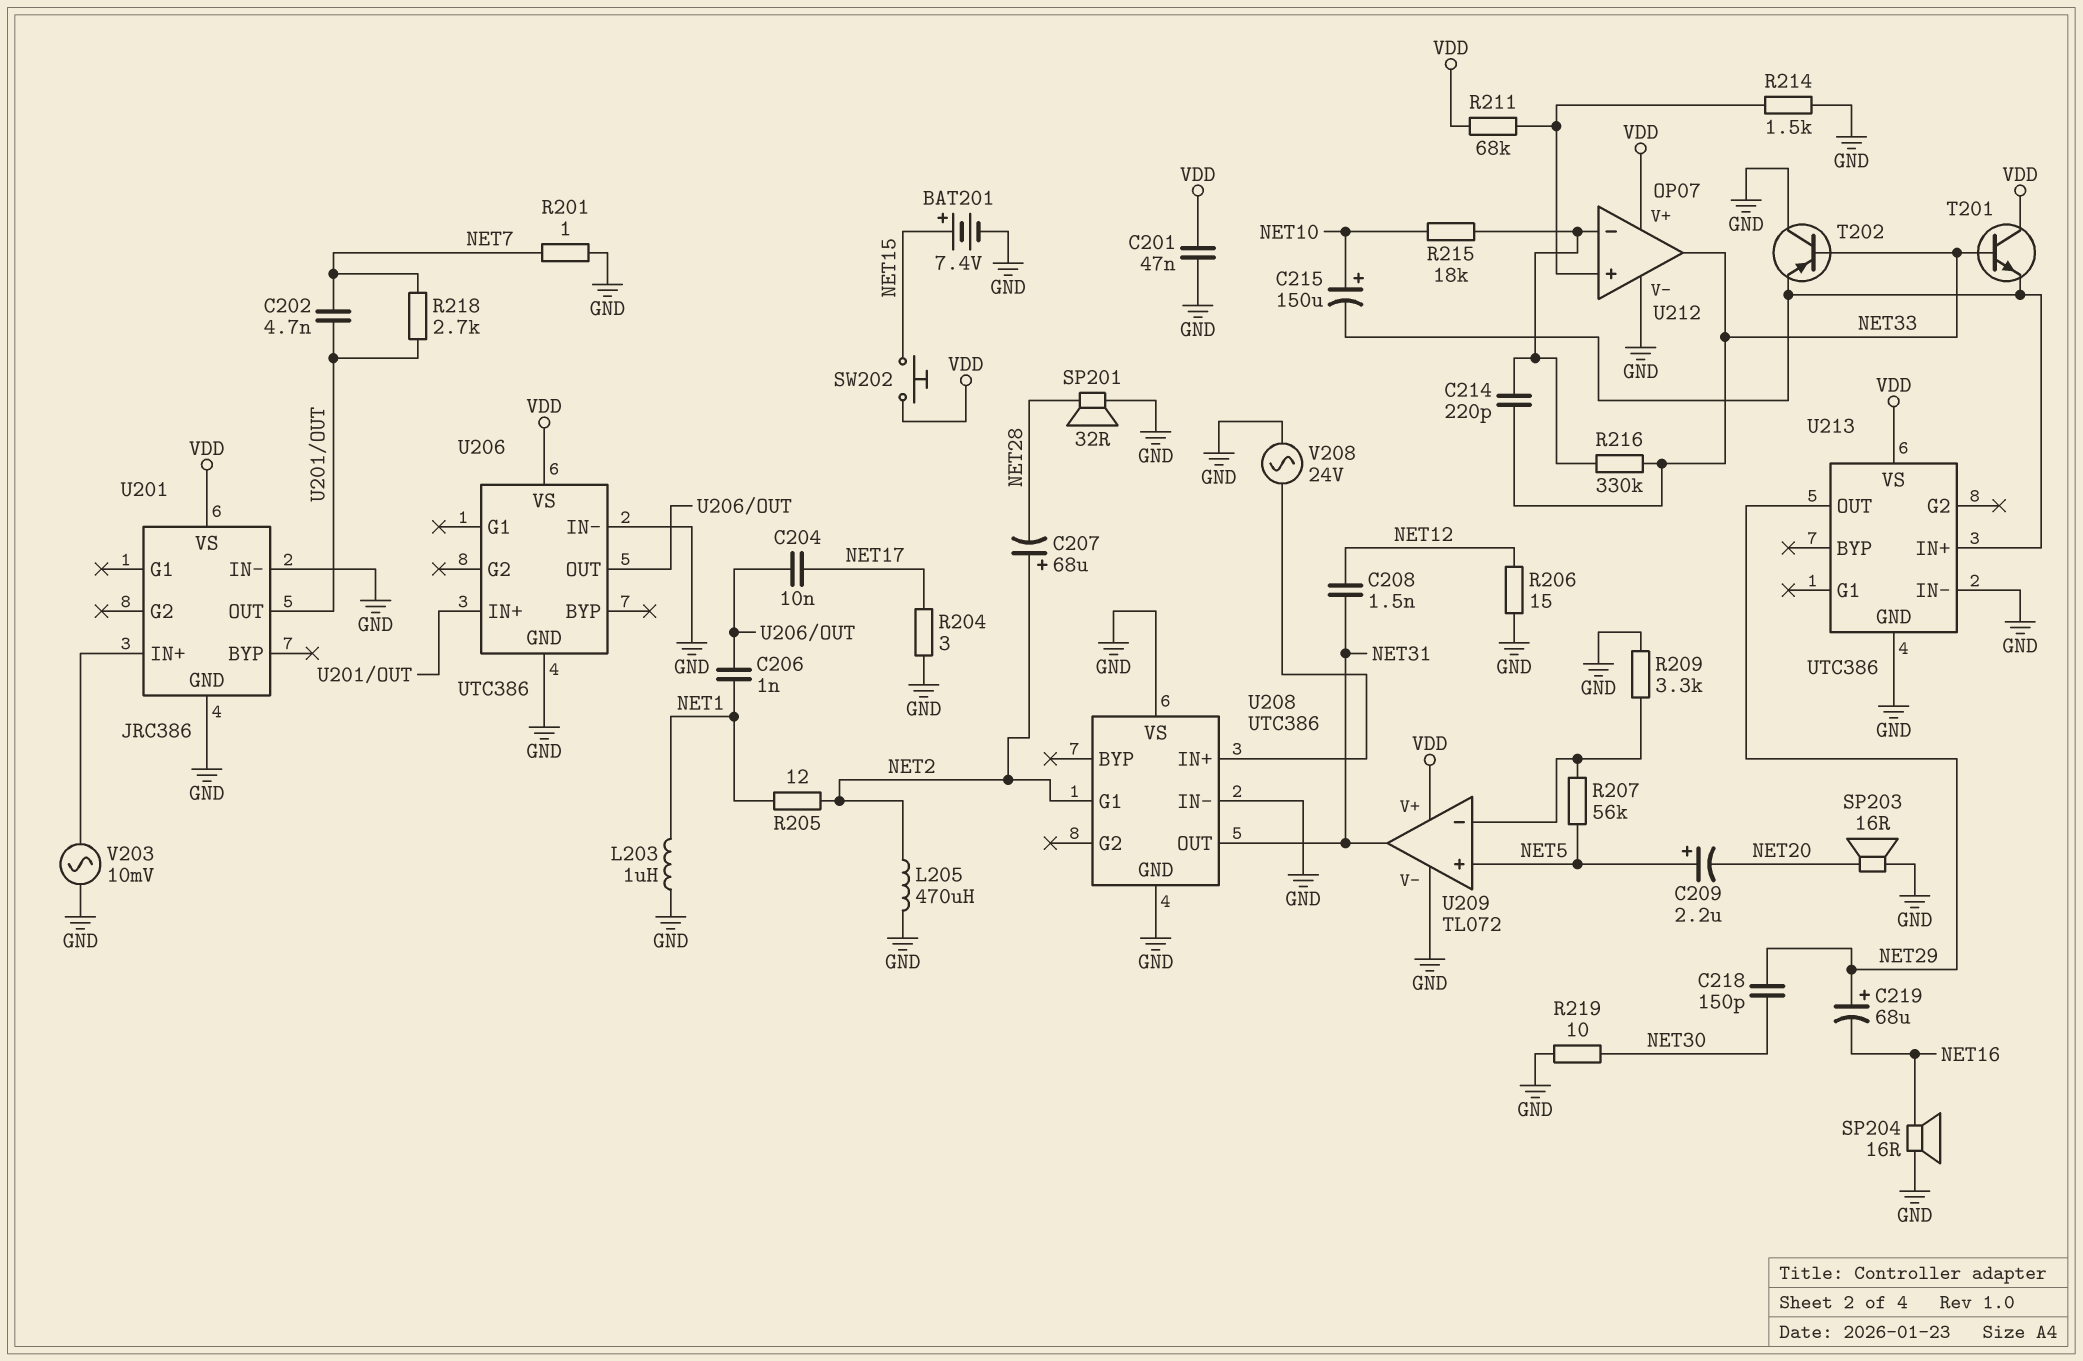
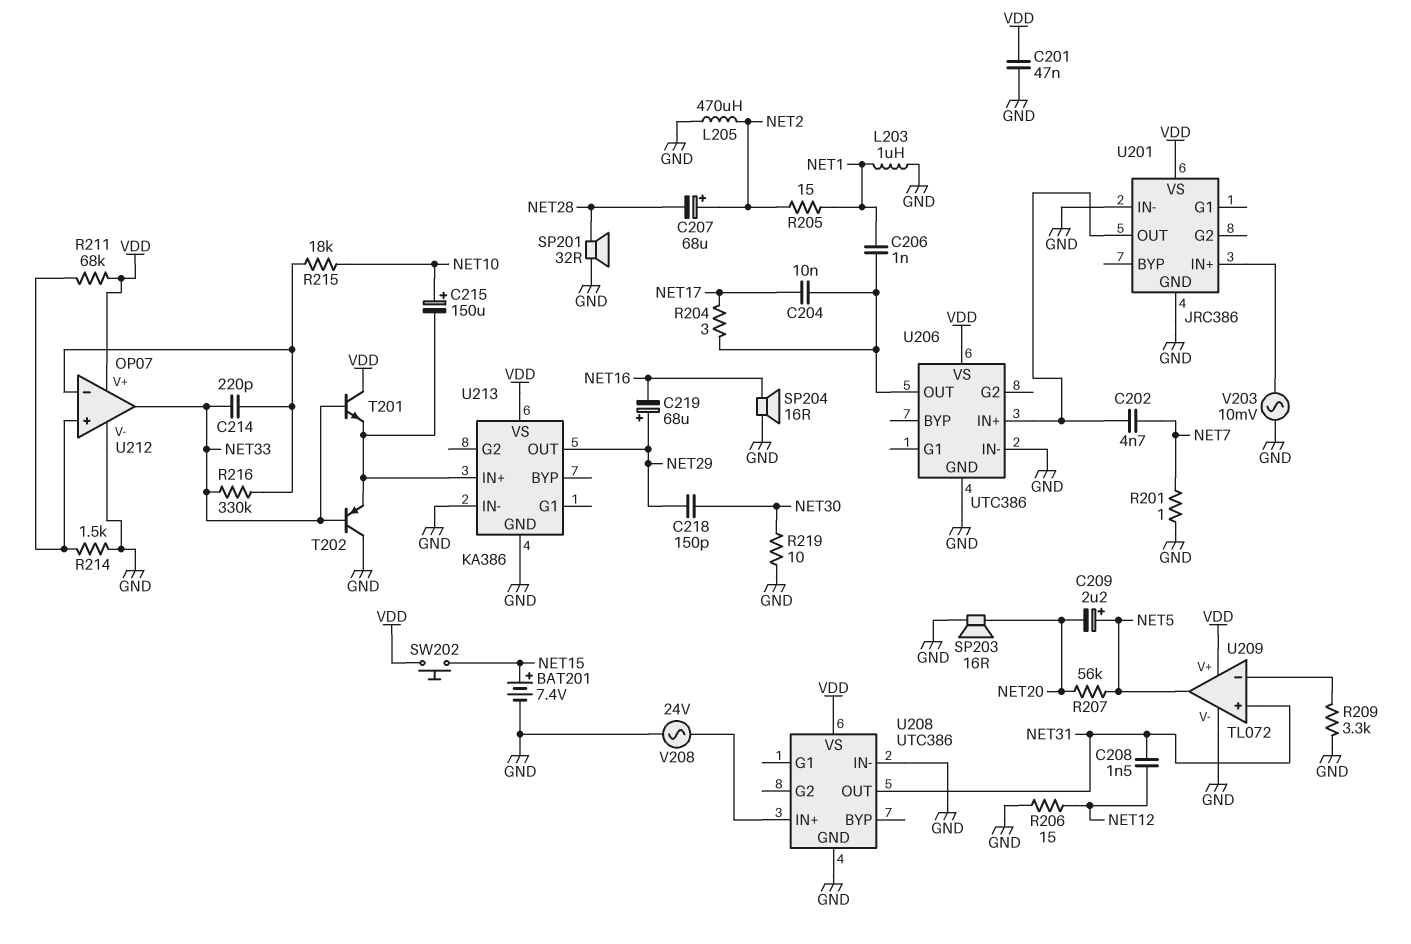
R204: 3 (GND, NET17) -> 3 (NET17, U206/OUT)
R205: 12 (NET1, NET2) -> 15 (NET1, NET2)
R207: 56k (NET5, U209/in-) -> 56k (NET5, NET20)
R218: 2.7k (NET7, U201/OUT) -> none
U208 pin G1: NET2 -> none
U208 pin VS: GND -> VDD
U209 pin in+: NET5 -> NET31
U209 pin out: NET31 -> NET5
U213: UTC386 -> KA386

